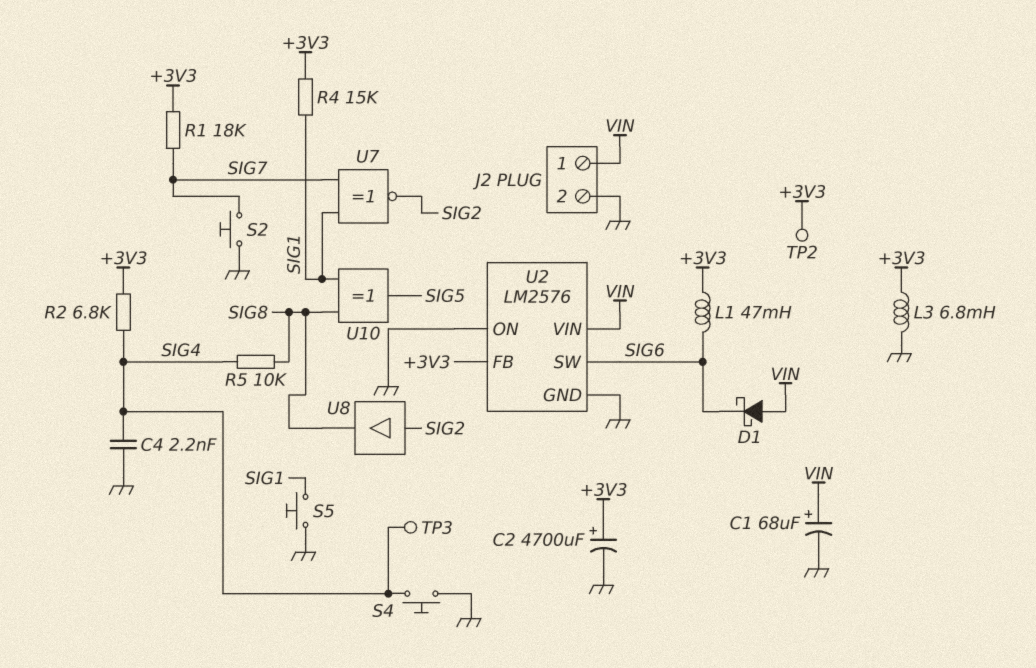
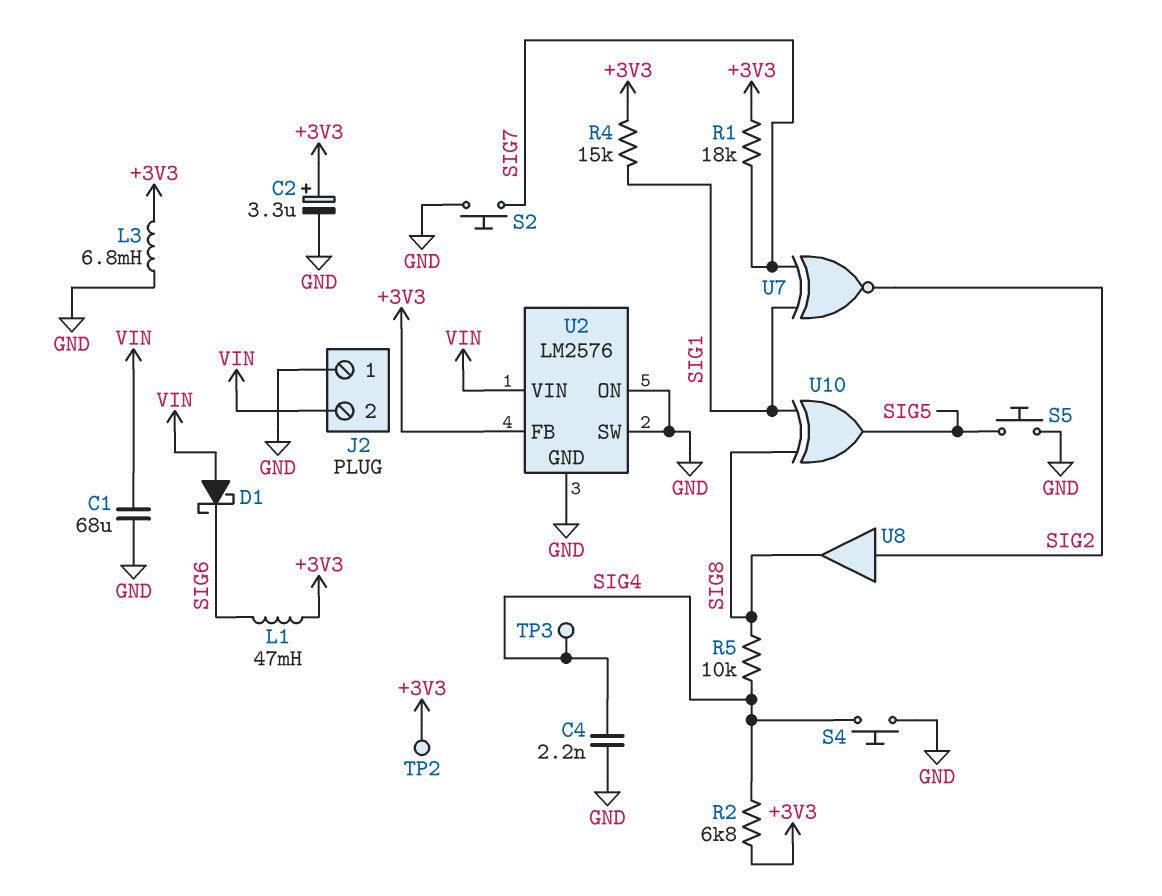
C1: 68uF (plus VIN, minus GND) -> 68uF (GND, VIN)
C2: 4700uF (plus +3V3, minus GND) -> 3.3uF (plus +3V3, minus GND)
J2 pin 1: VIN -> GND
J2 pin 2: GND -> VIN
S5: button (GND, SIG1) -> button (GND, SIG5)
U2 pin SW: SIG6 -> GND

